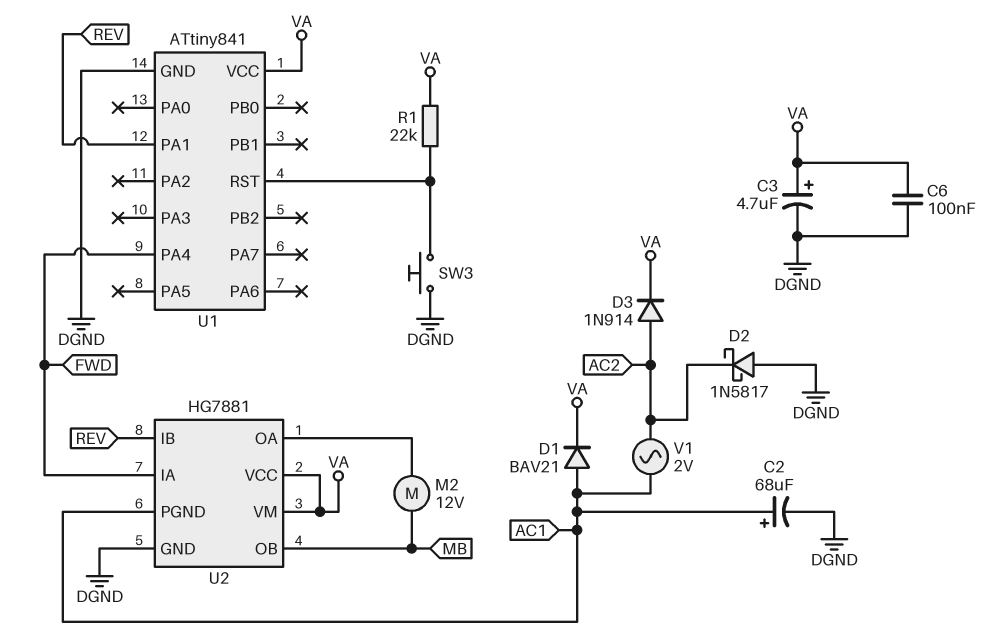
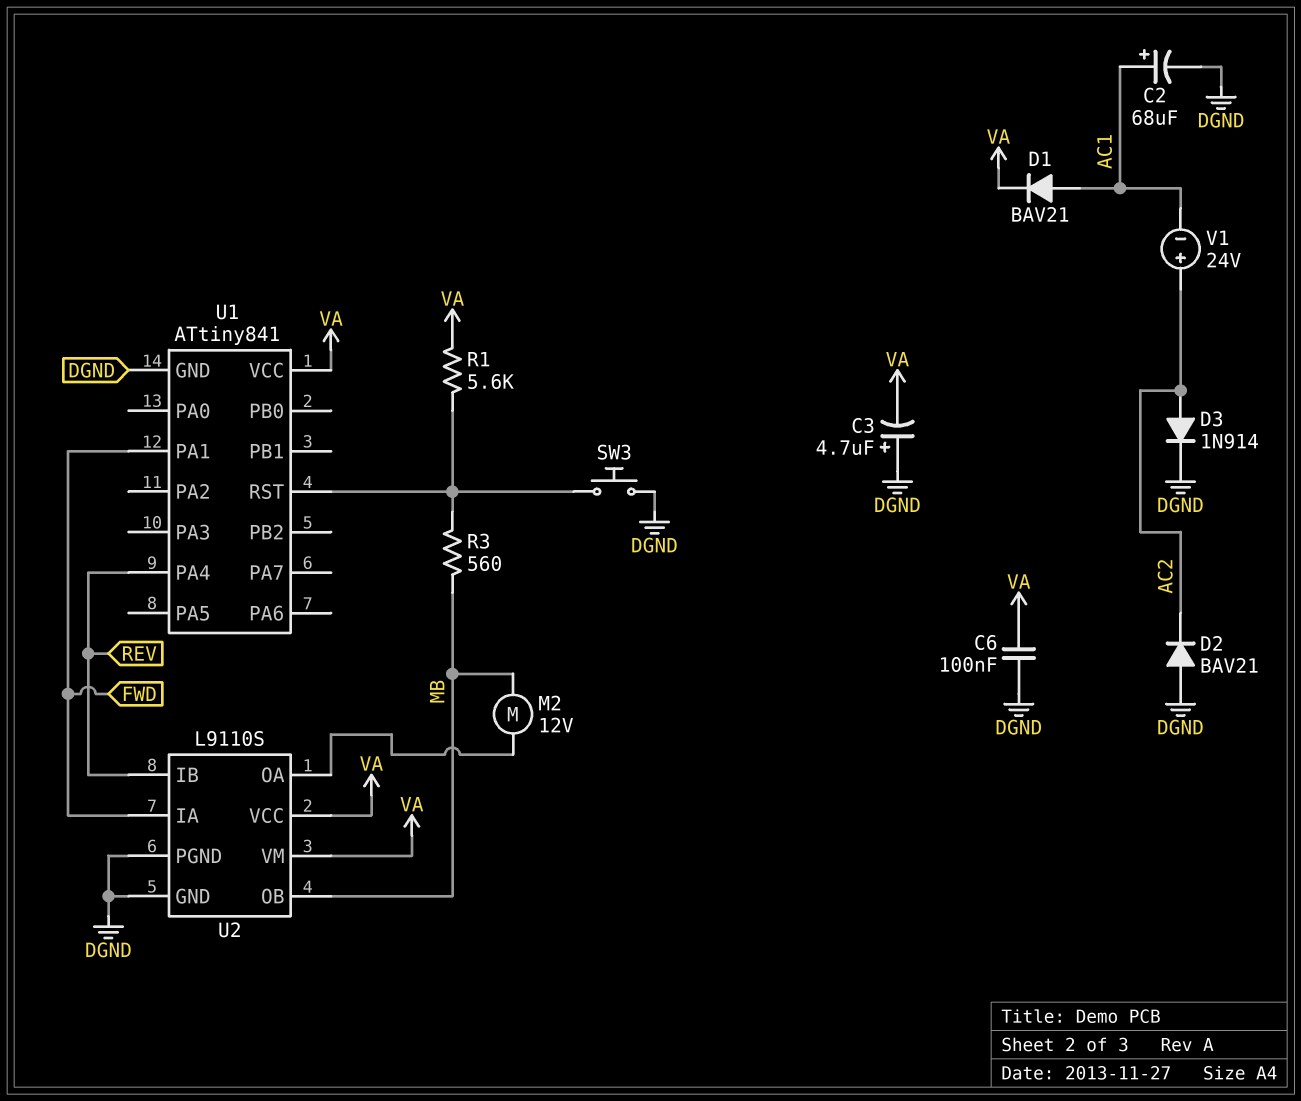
C3: 4.7uF (plus VA, minus DGND) -> 4.7uF (plus DGND, minus VA)
D2: schottky 1N5817 (A DGND, K AC2) -> diode BAV21 (A DGND, K AC2)
D3: diode 1N914 (A AC2, K VA) -> diode 1N914 (A AC2, K DGND)
R1: 22k (U1/RST, VA) -> 5.6k (U1/RST, VA)
R3: none -> 560 (MB, U1/RST)
U1 pin PA1: REV -> FWD
U1 pin PA4: FWD -> REV
U2: HG7881 -> L9110S
U2 pin PGND: AC1 -> DGND
V1: AC 2V (AC1, AC2) -> 24V (plus AC2, minus AC1)

